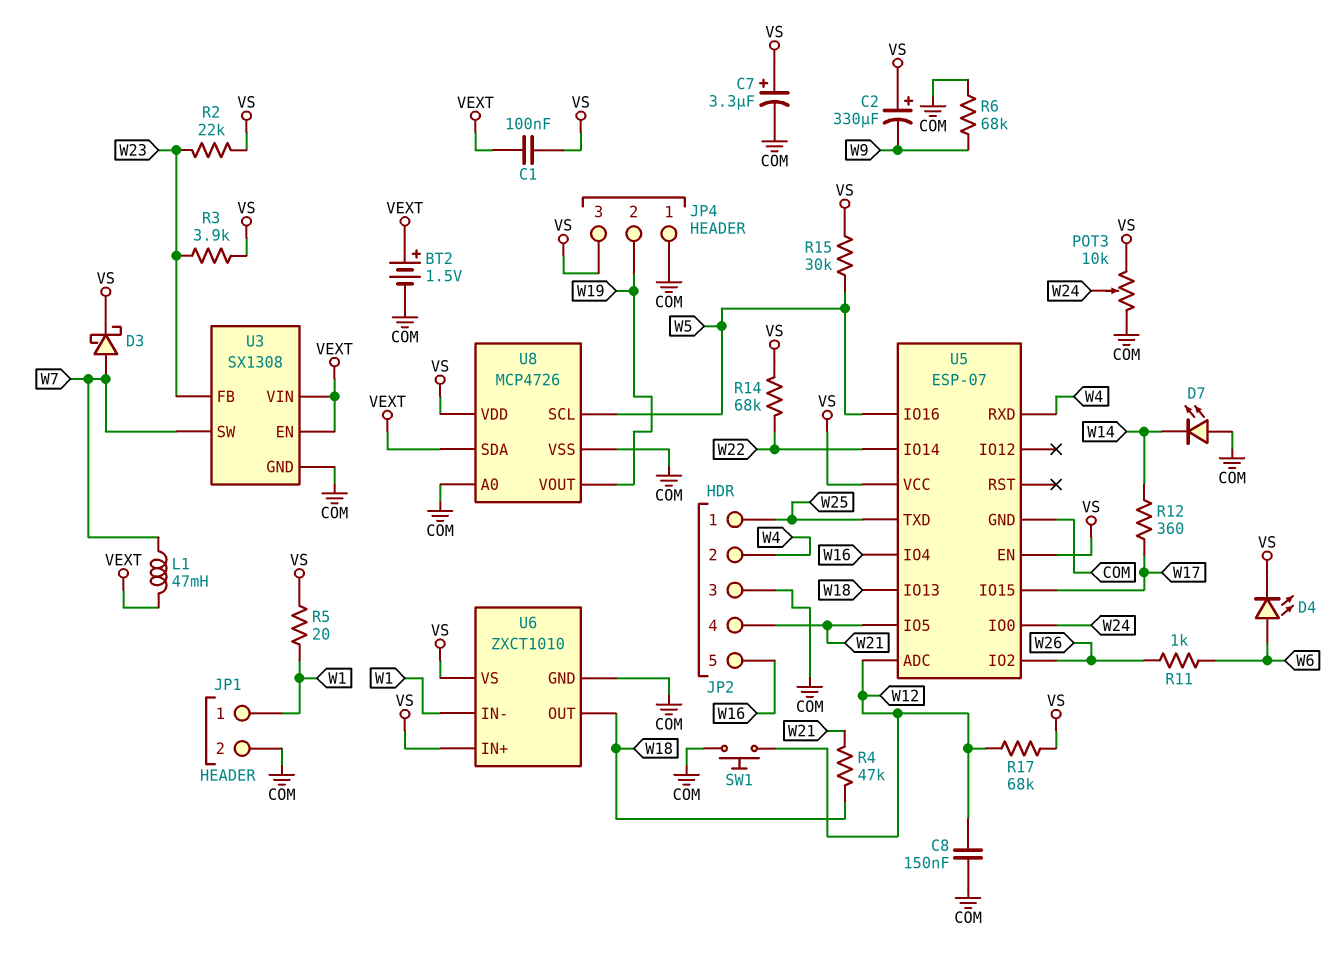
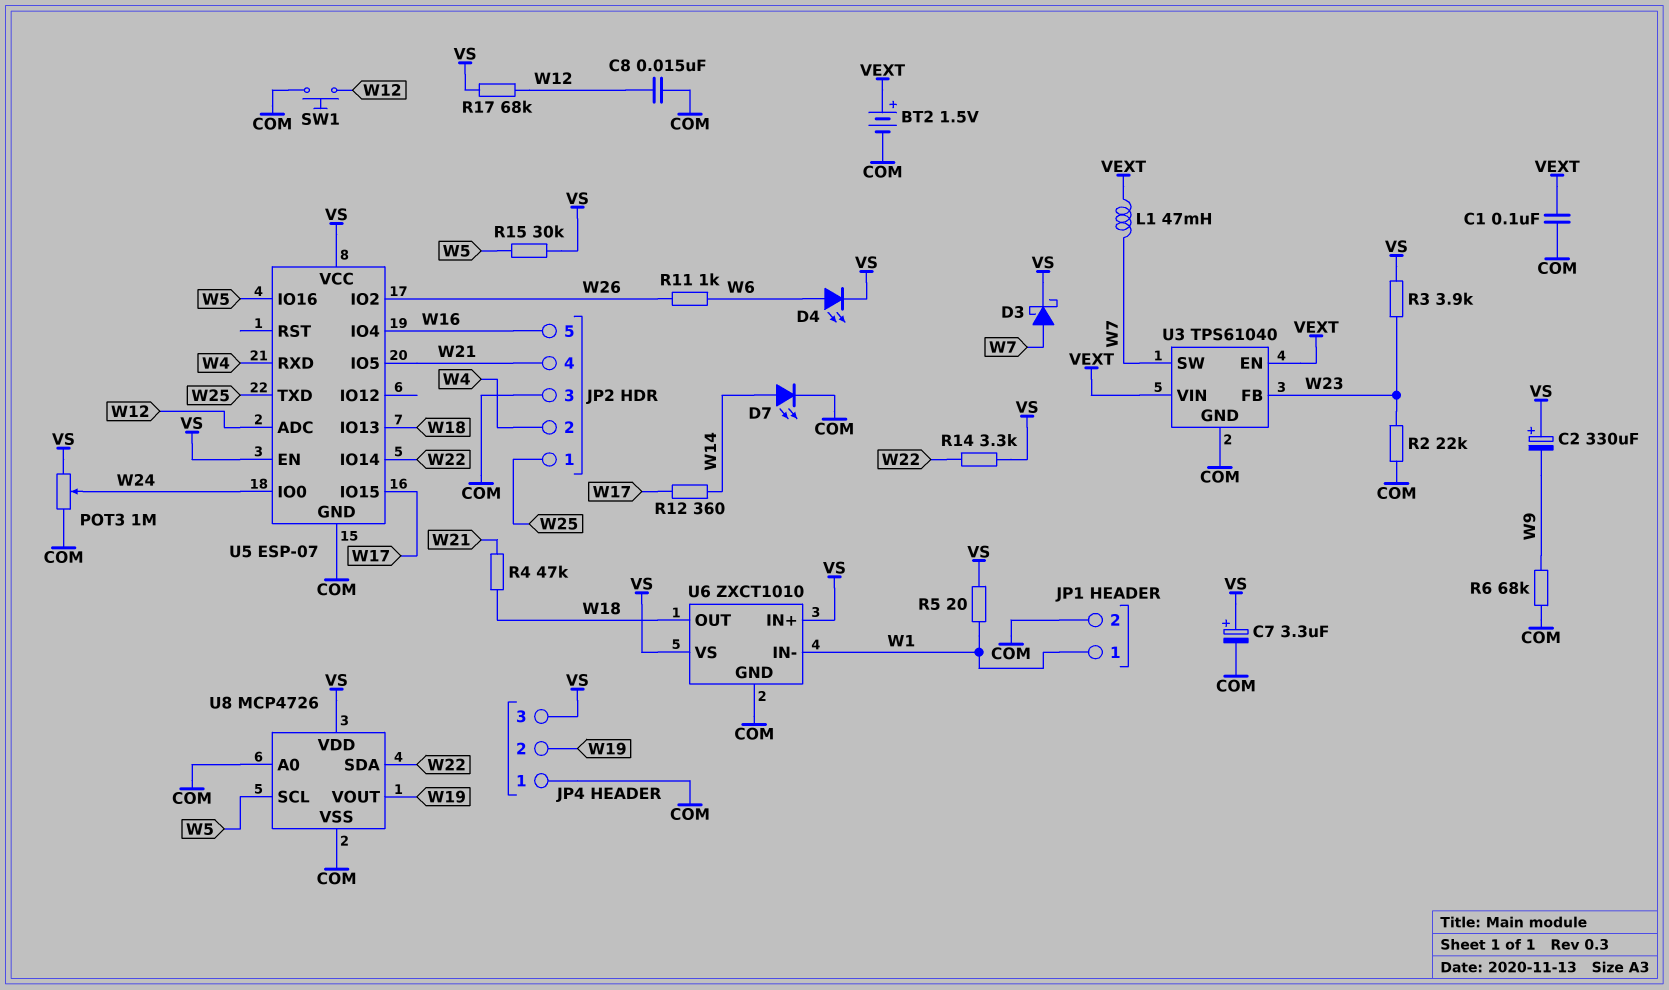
C1: 100nF (VEXT, VS) -> 100nF (COM, VEXT)
C8: 150nF (COM, W12) -> 15nF (COM, W12)
D7: LED (A COM, K W14) -> LED (A W14, K COM)
POT3: 10k (COM, VS, wiper W24) -> 1M (COM, VS, wiper W24)
R2: 22k (VS, W23) -> 22k (COM, W23)
R14: 68k (VS, W22) -> 3.3k (VS, W22)
U3: SX1308 -> TPS61040
U8 pin SDA: VEXT -> W22

